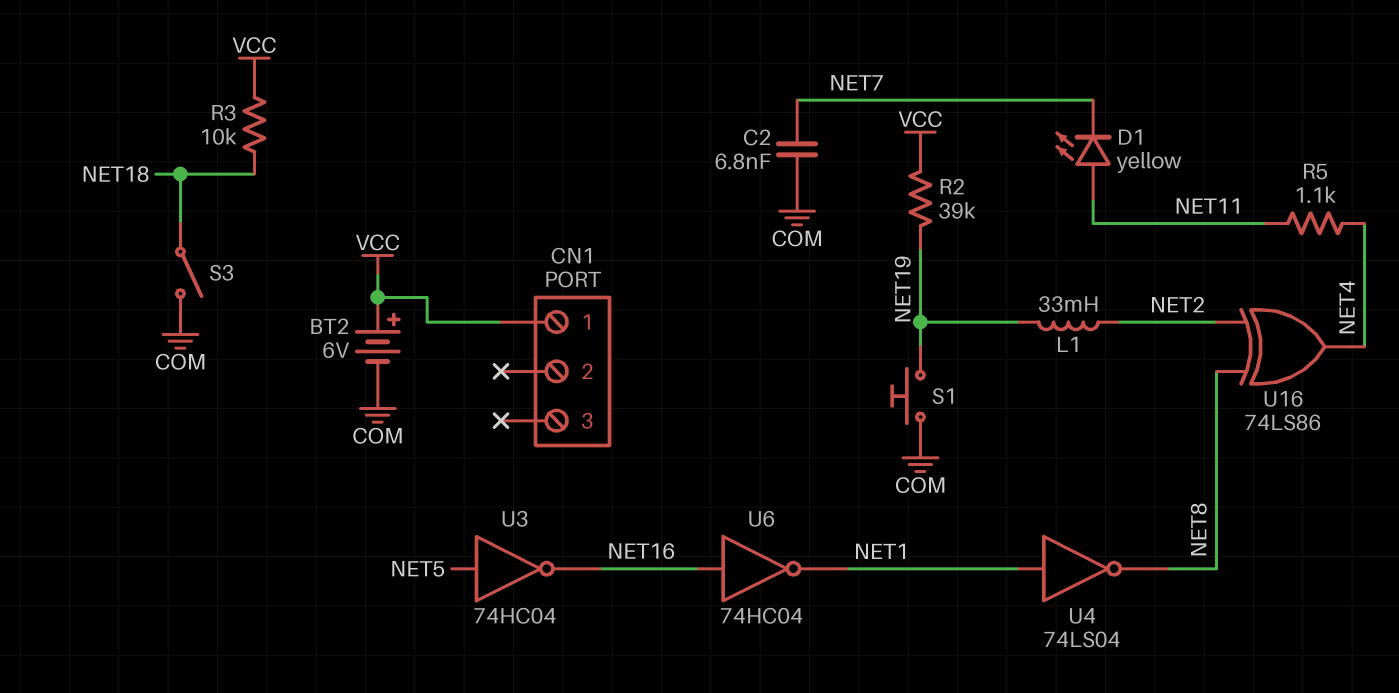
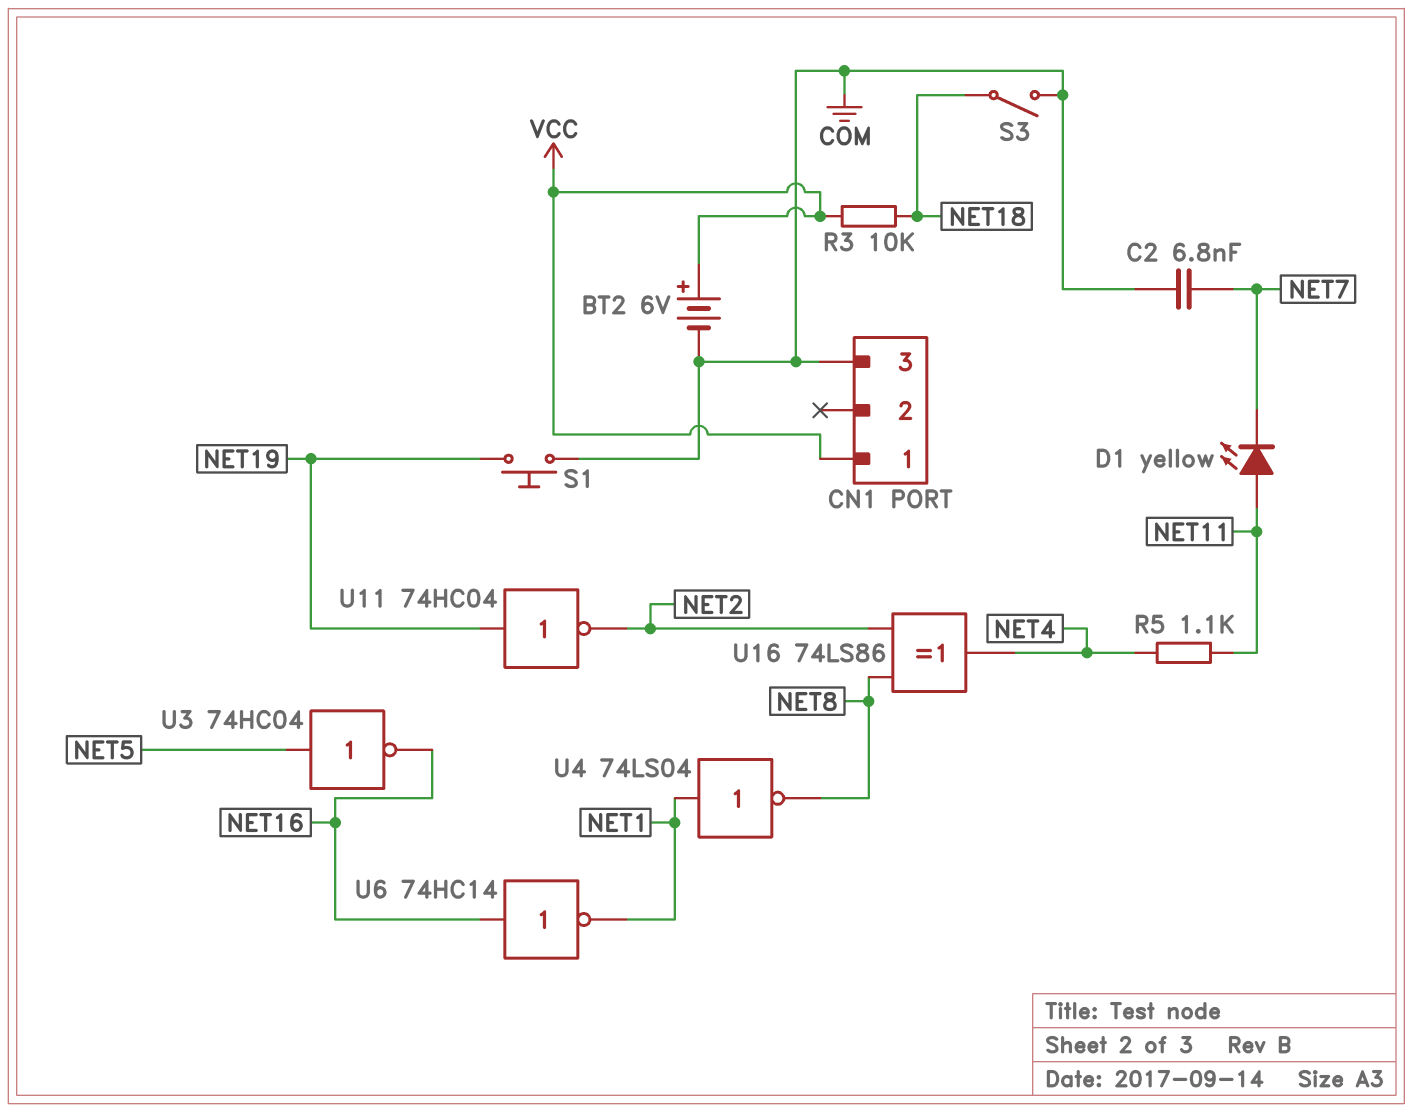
CN1 pin 3: none -> COM
L1: 33mH (NET2, NET19) -> none
R2: 39k (NET19, VCC) -> none
U6: NOT 74HC04 (in NET16, out NET1) -> NOT 74HC14 (in NET16, out NET1)
U11: none -> NOT 74HC04 (in NET19, out NET2)

